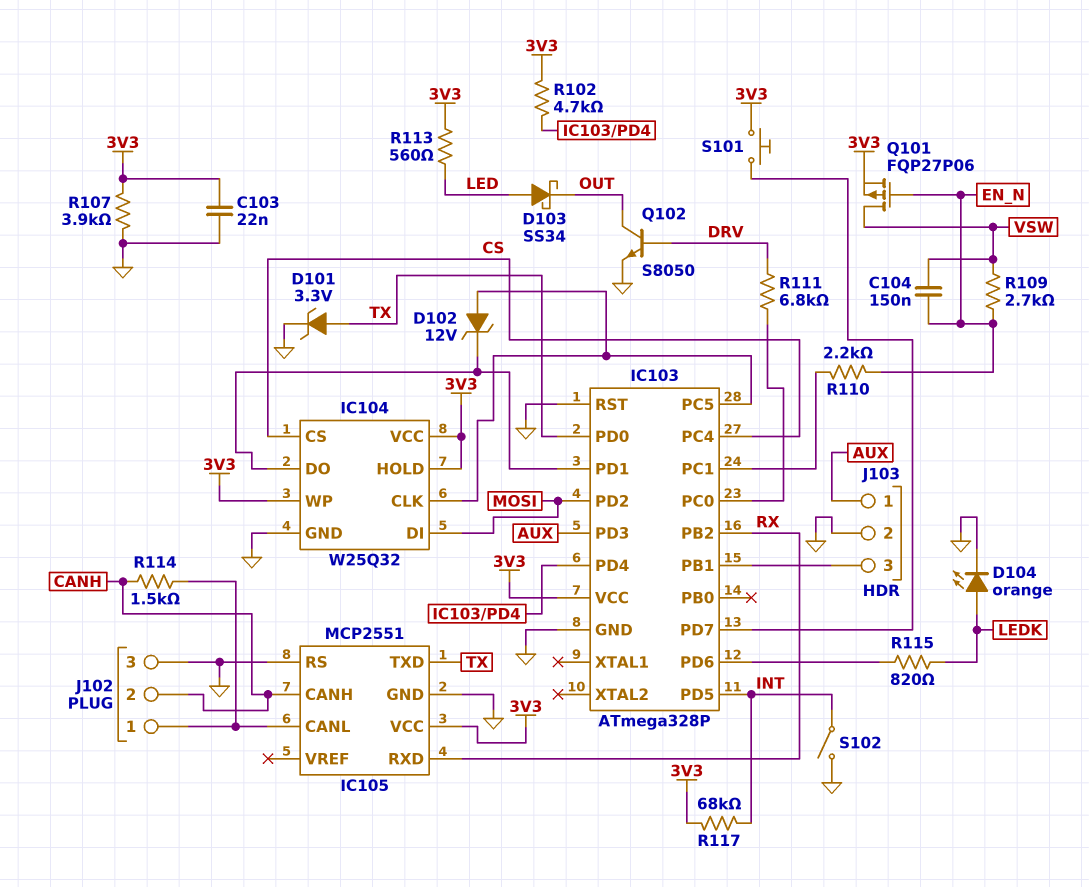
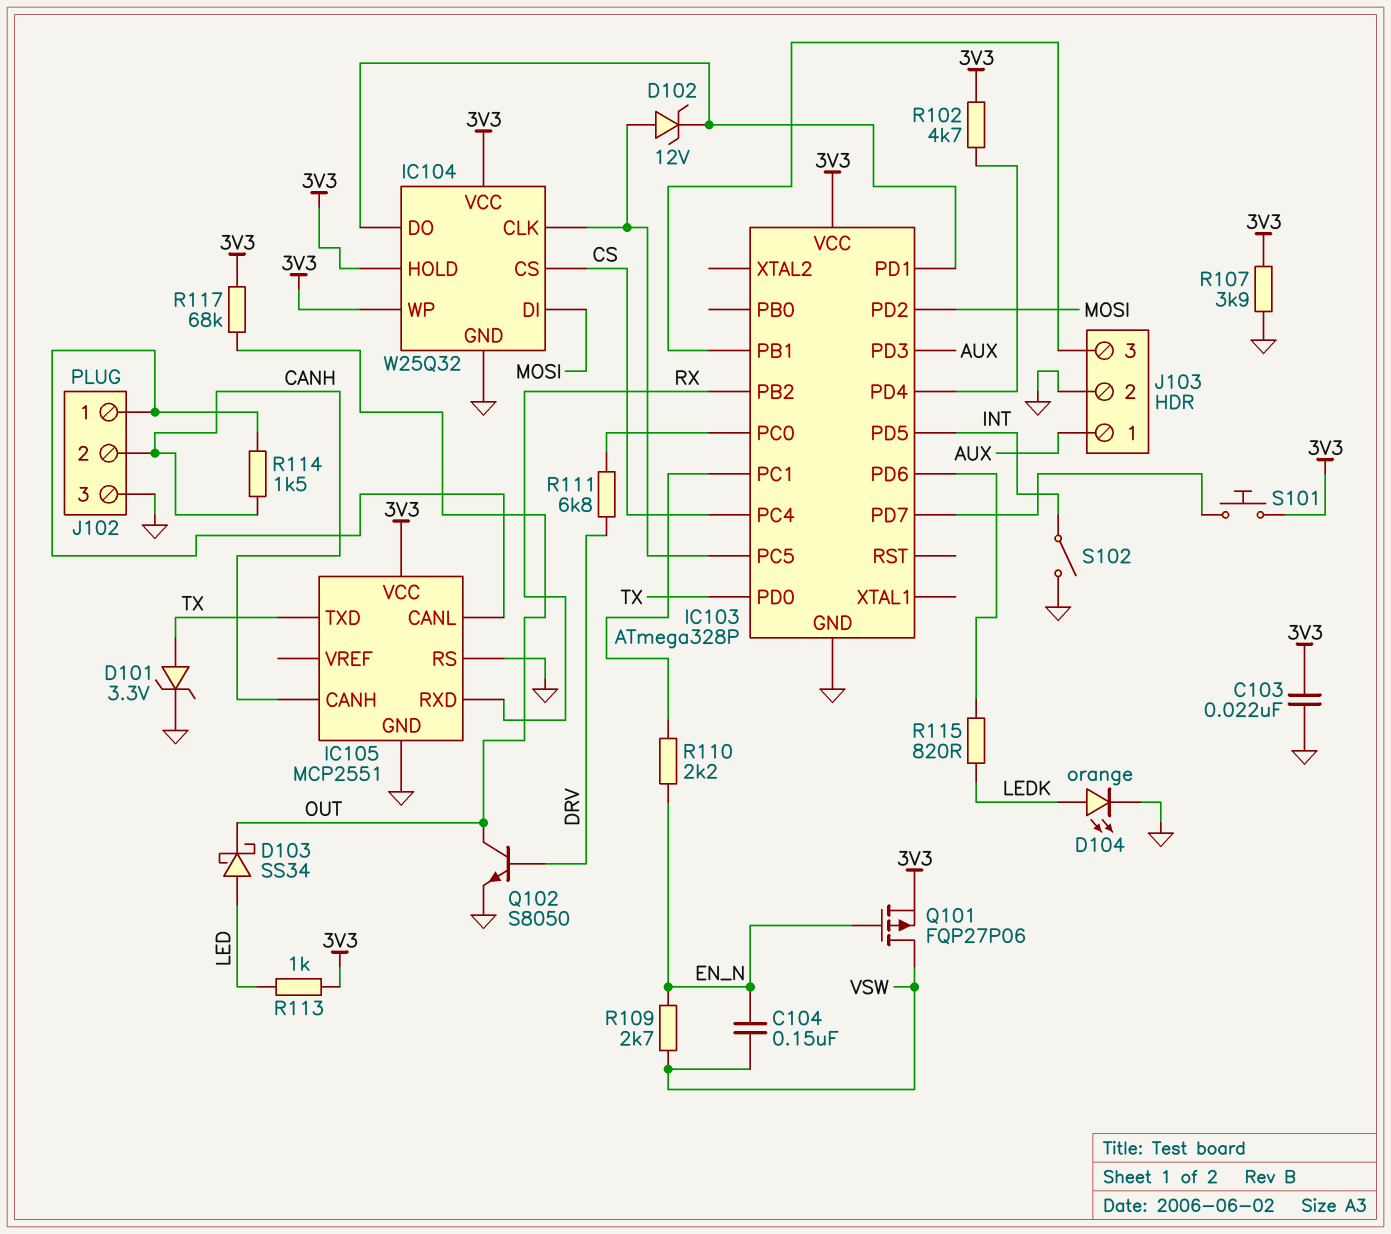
IC103 pin RST: GND -> none
R113: 560 (3V3, LED) -> 1k (3V3, LED)
R117: 68k (3V3, INT) -> 68k (3V3, OUT)

